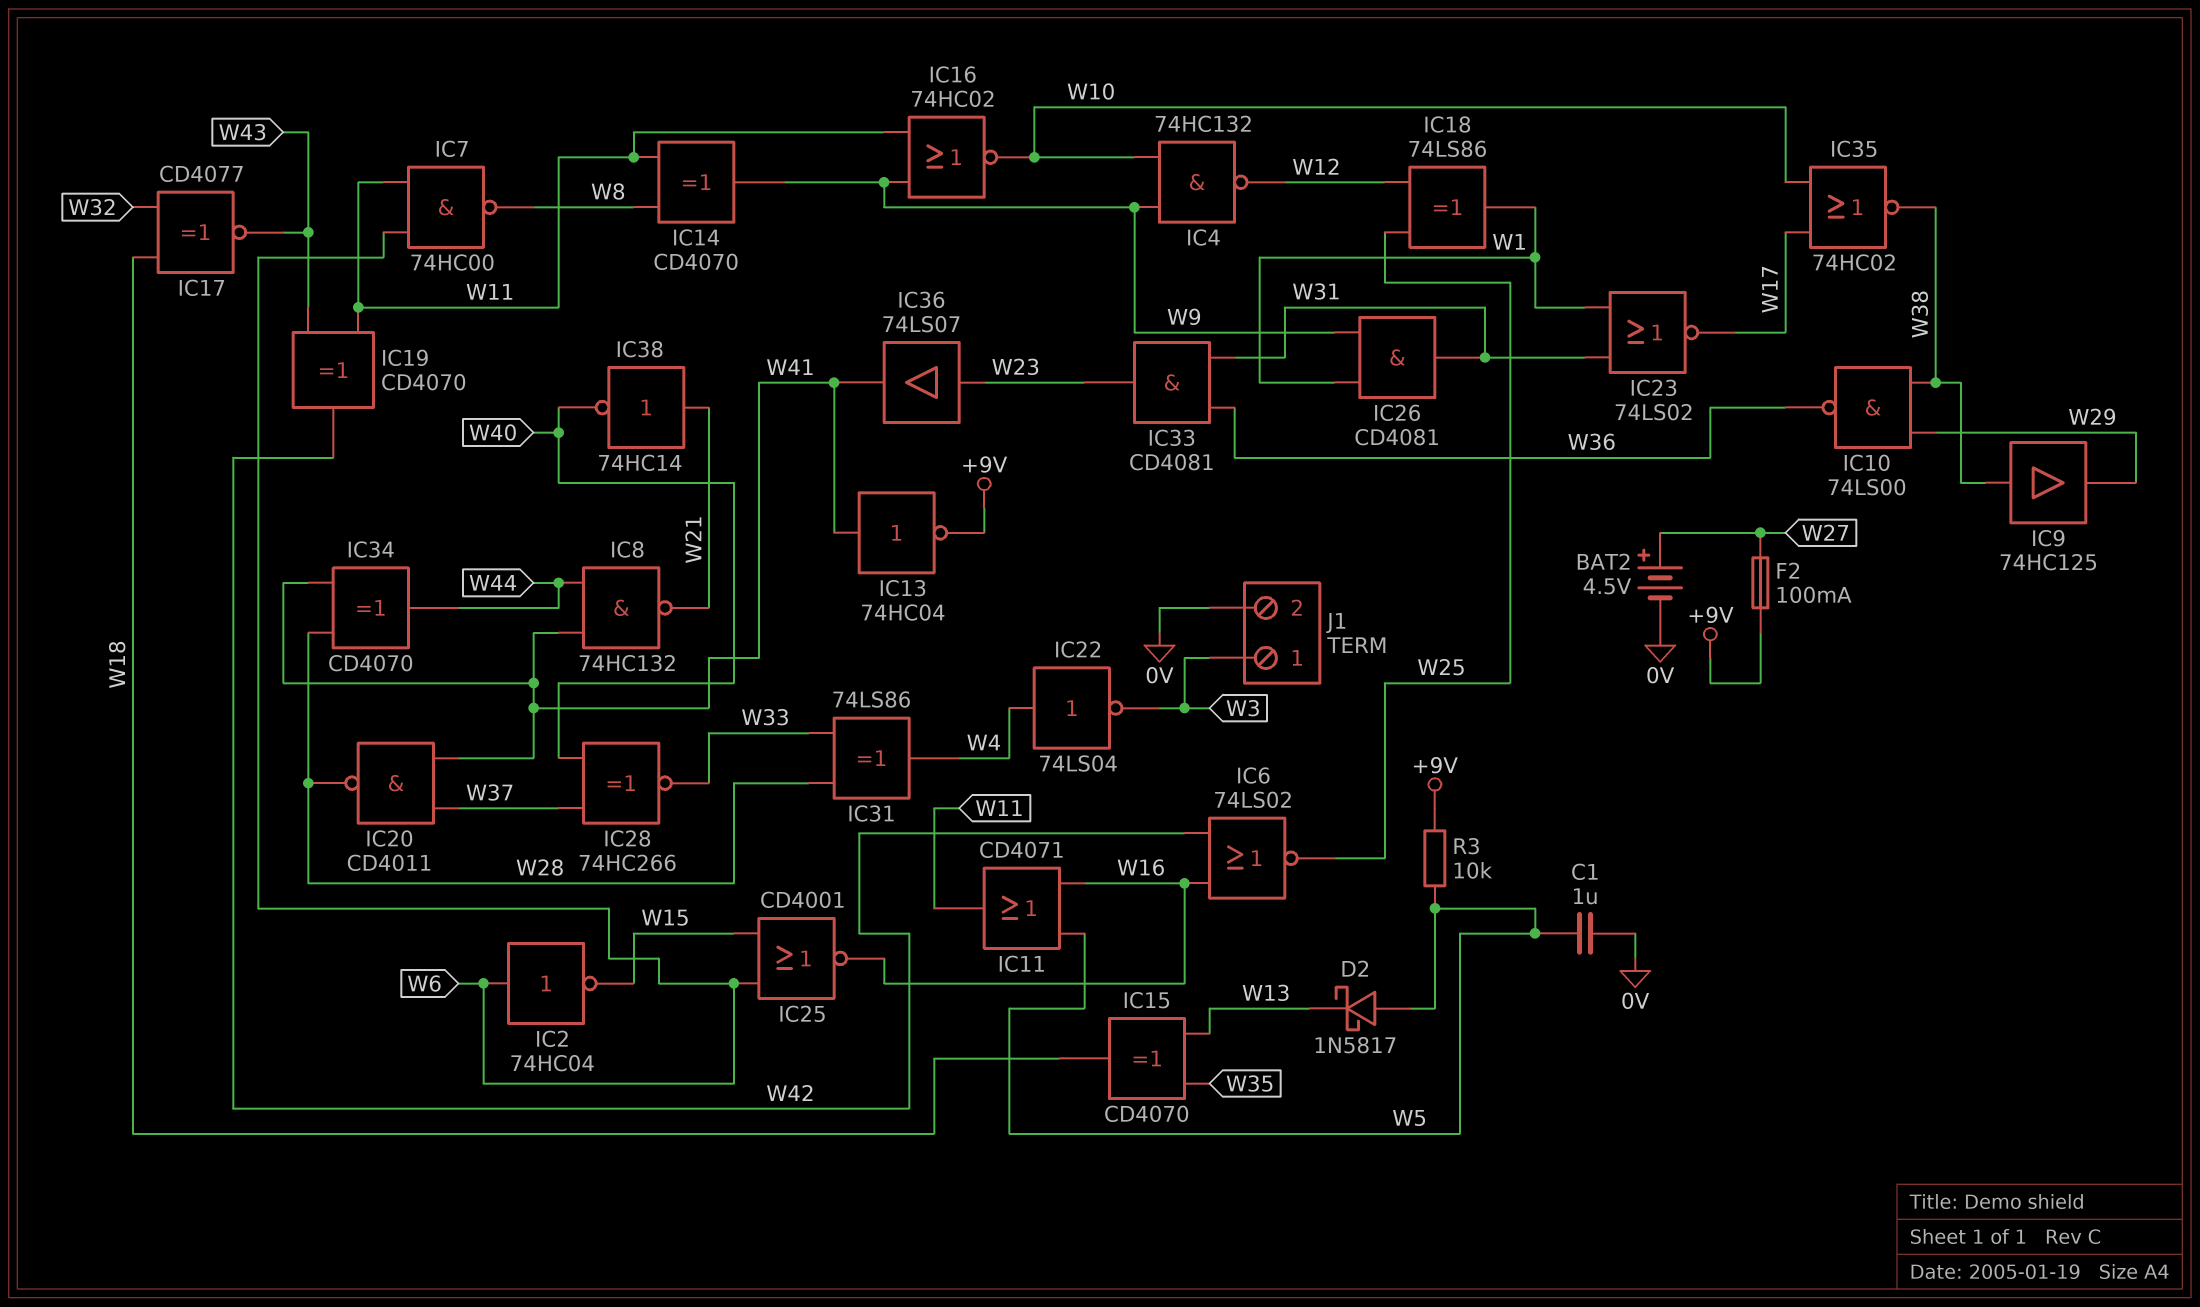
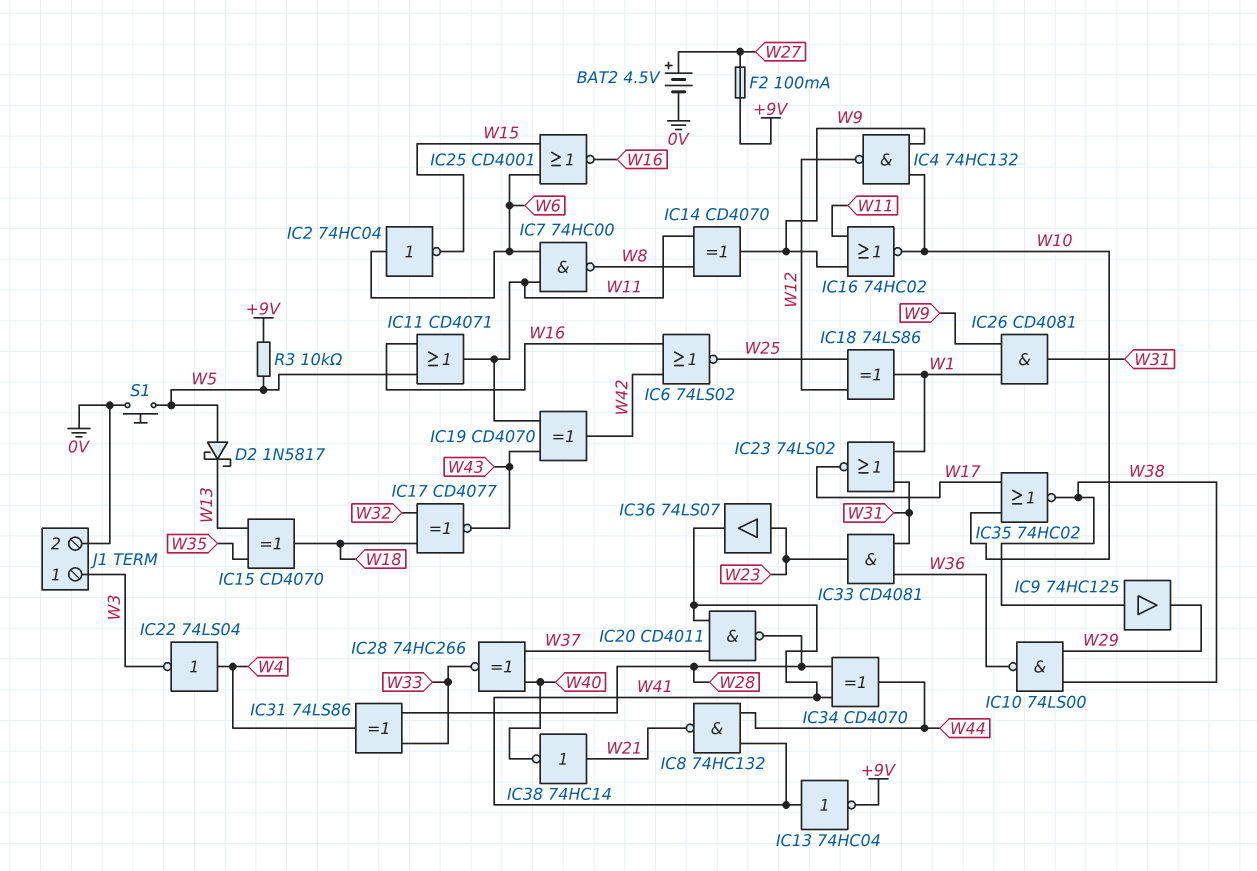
C1: 1uF (0V, W5) -> none
S1: none -> button (0V, W5)

